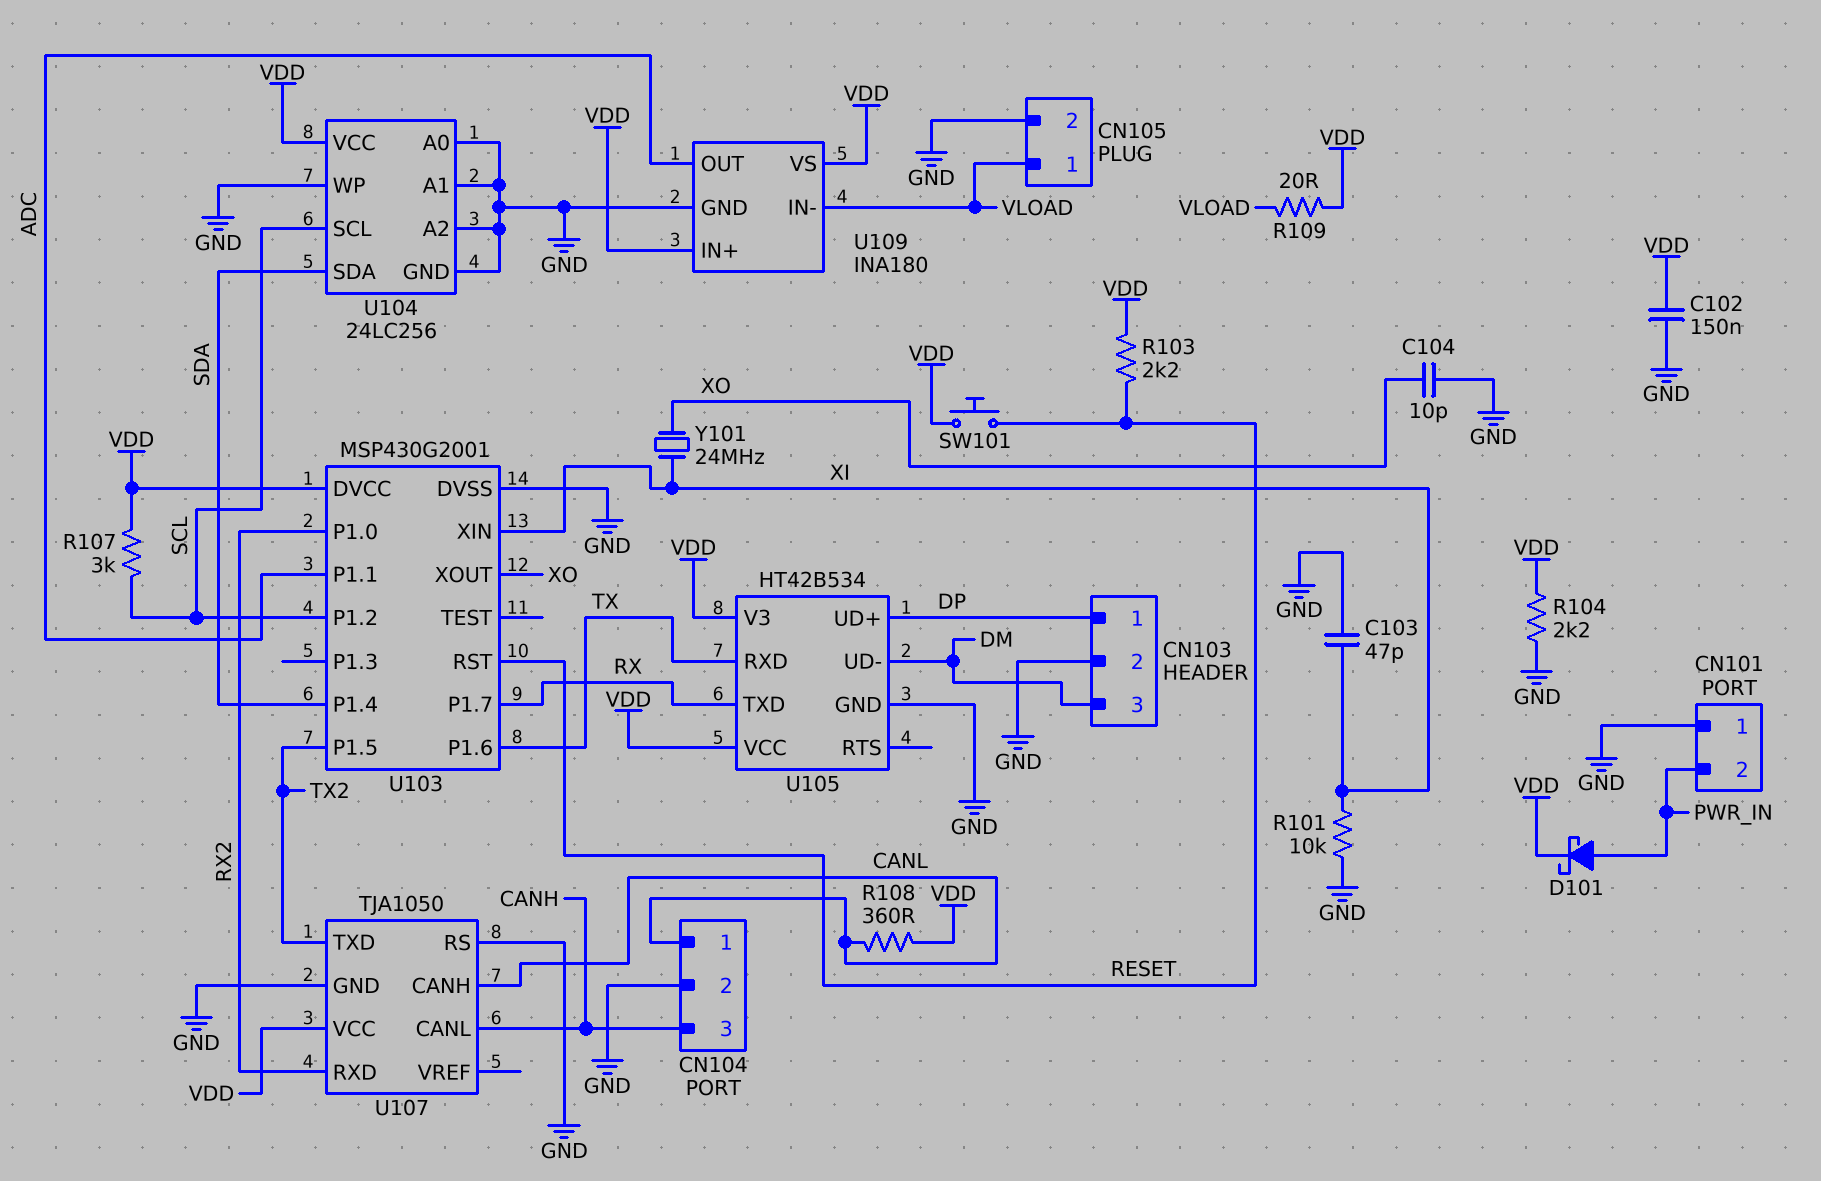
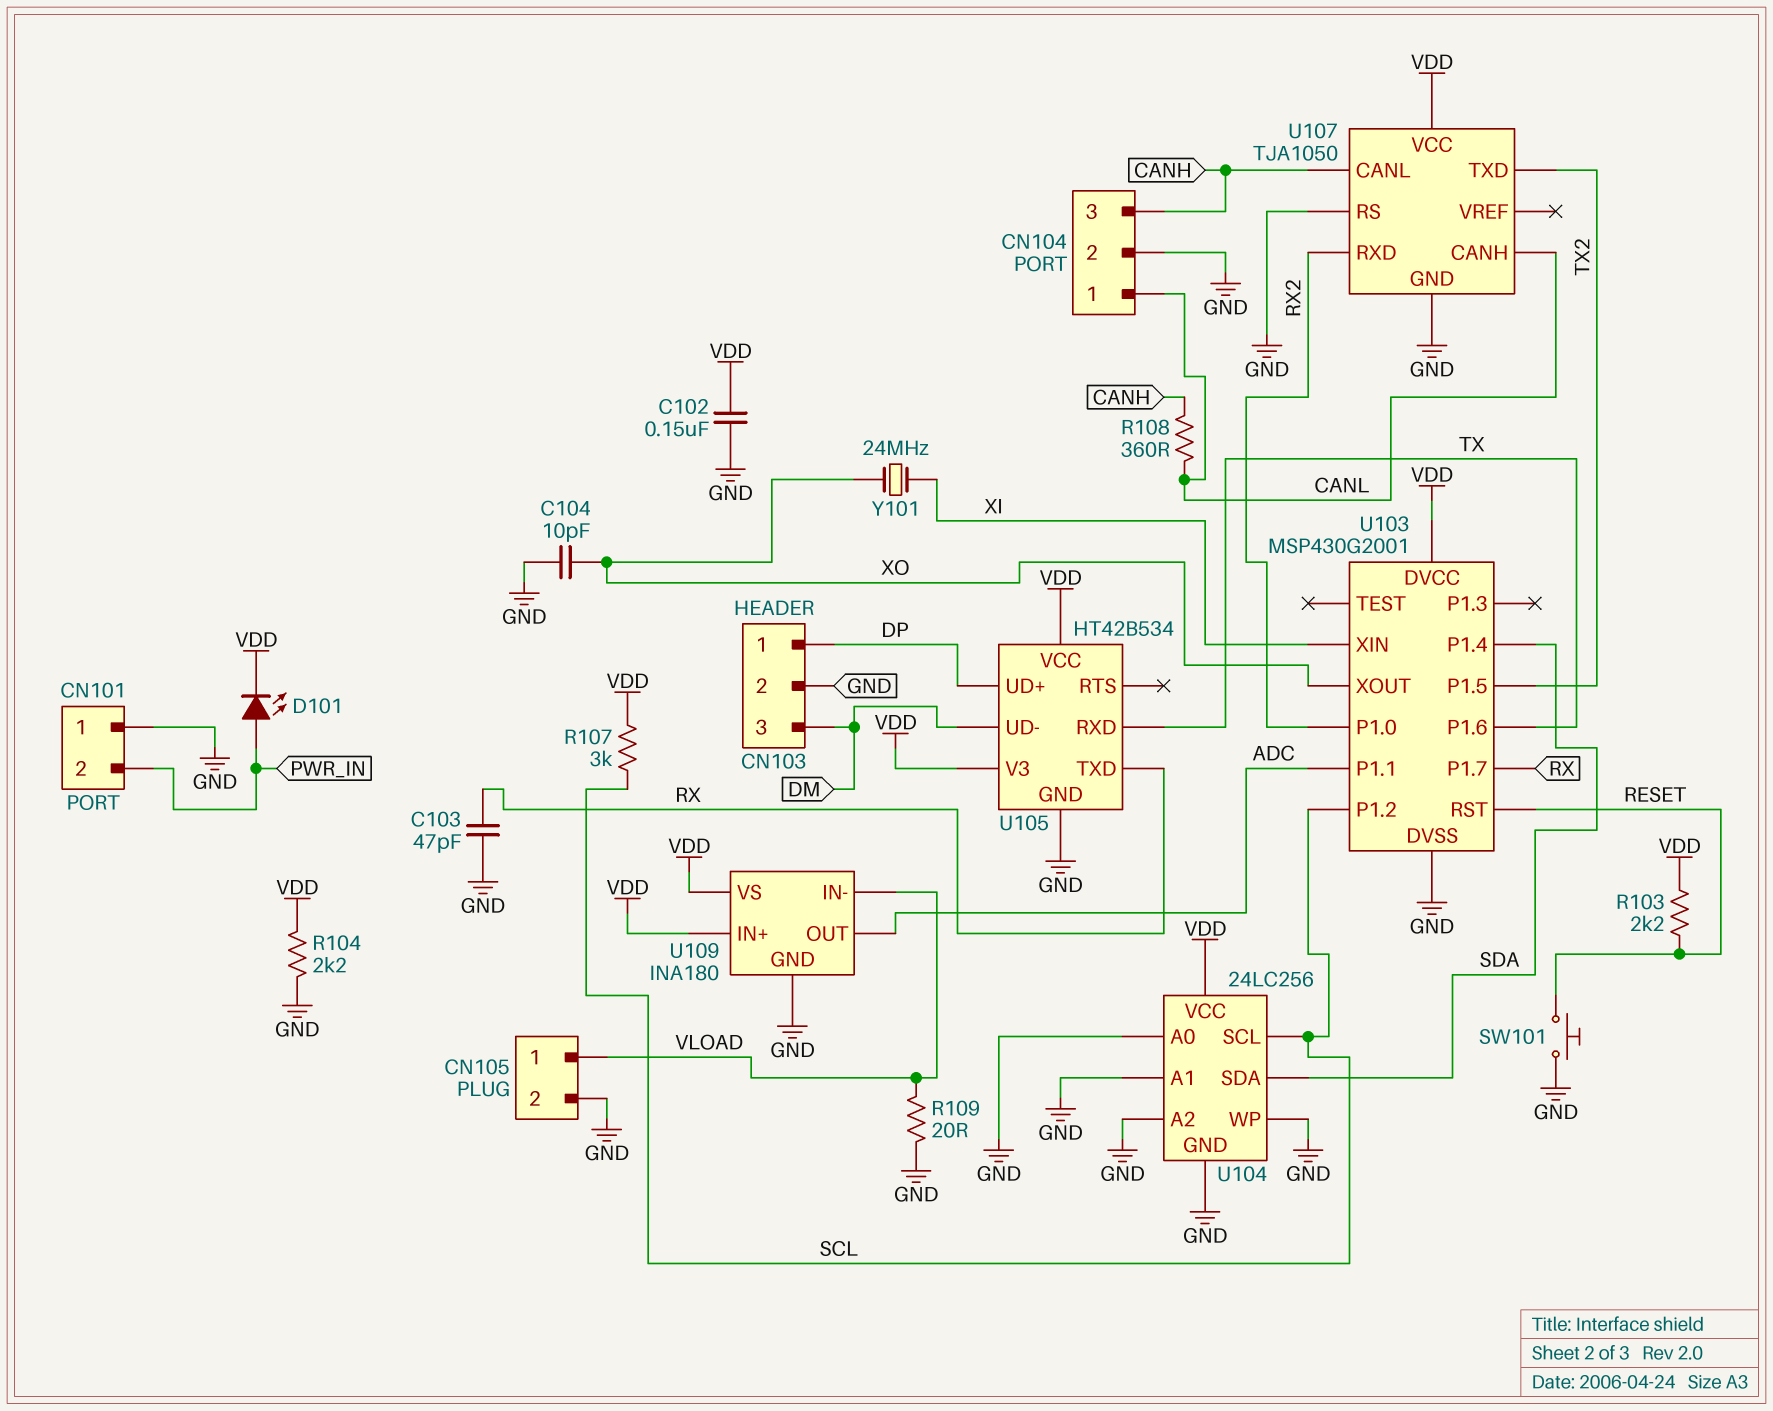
C103: 47pF (GND, XI) -> 47pF (GND, RX)
D101: schottky (A PWR_IN, K VDD) -> LED (A PWR_IN, K VDD)
R101: 10k (GND, XI) -> none
R108: 360 (CANL, VDD) -> 360 (CANH, CANL)
R109: 20 (VDD, VLOAD) -> 20 (GND, VLOAD)
SW101: button (RESET, VDD) -> button (GND, RESET)

